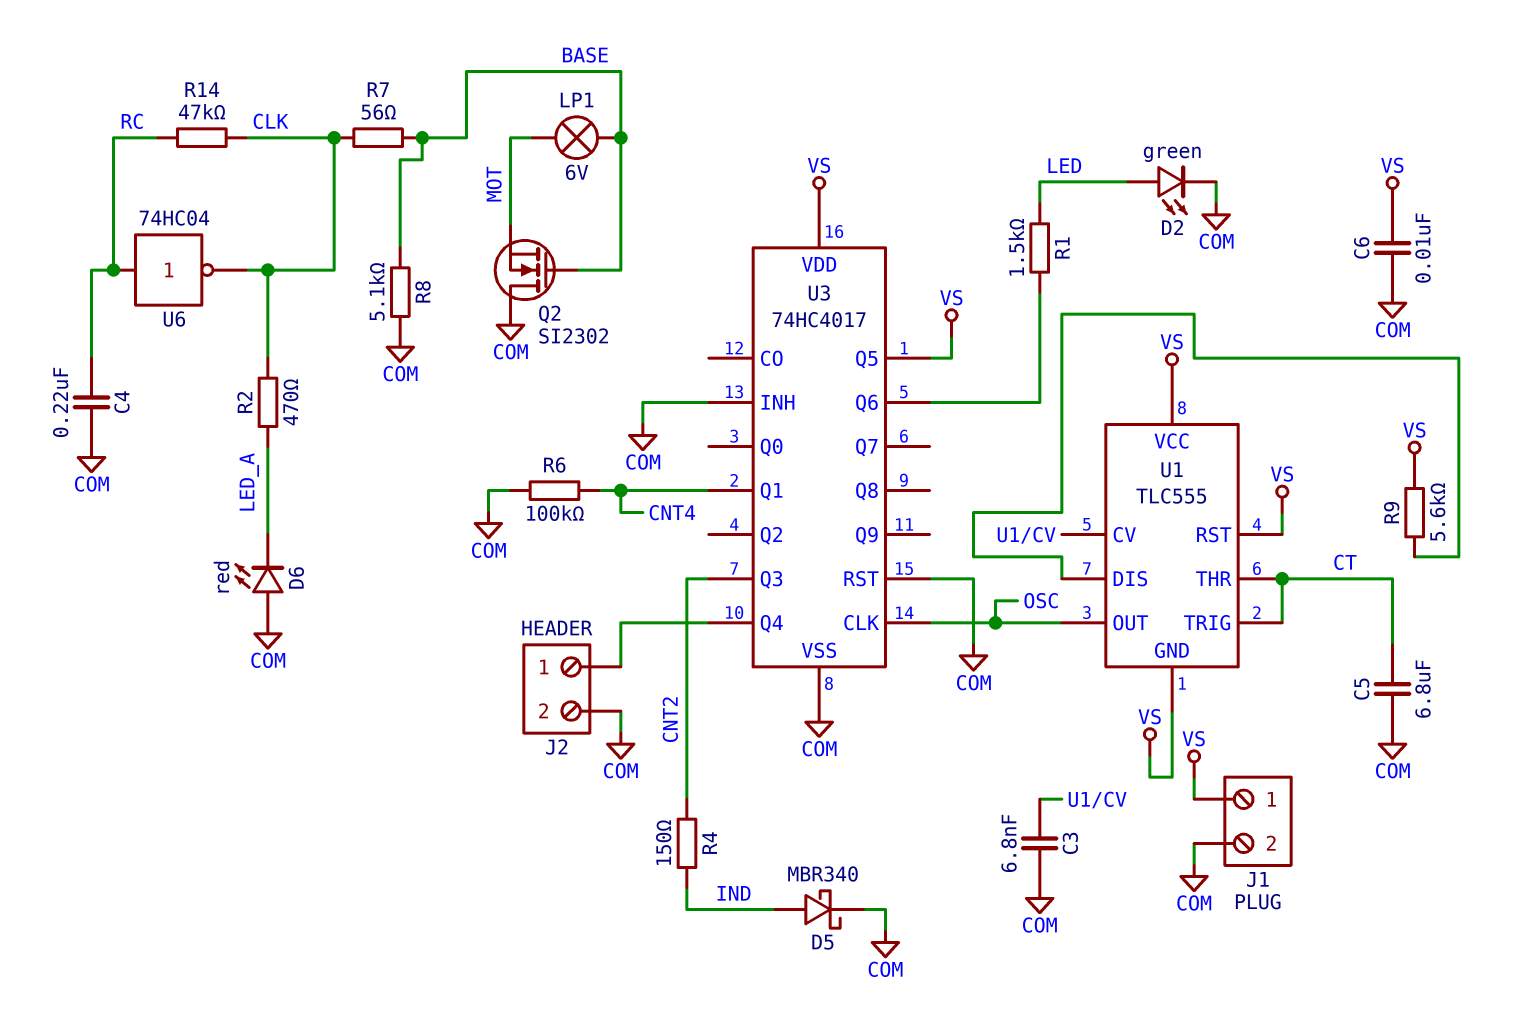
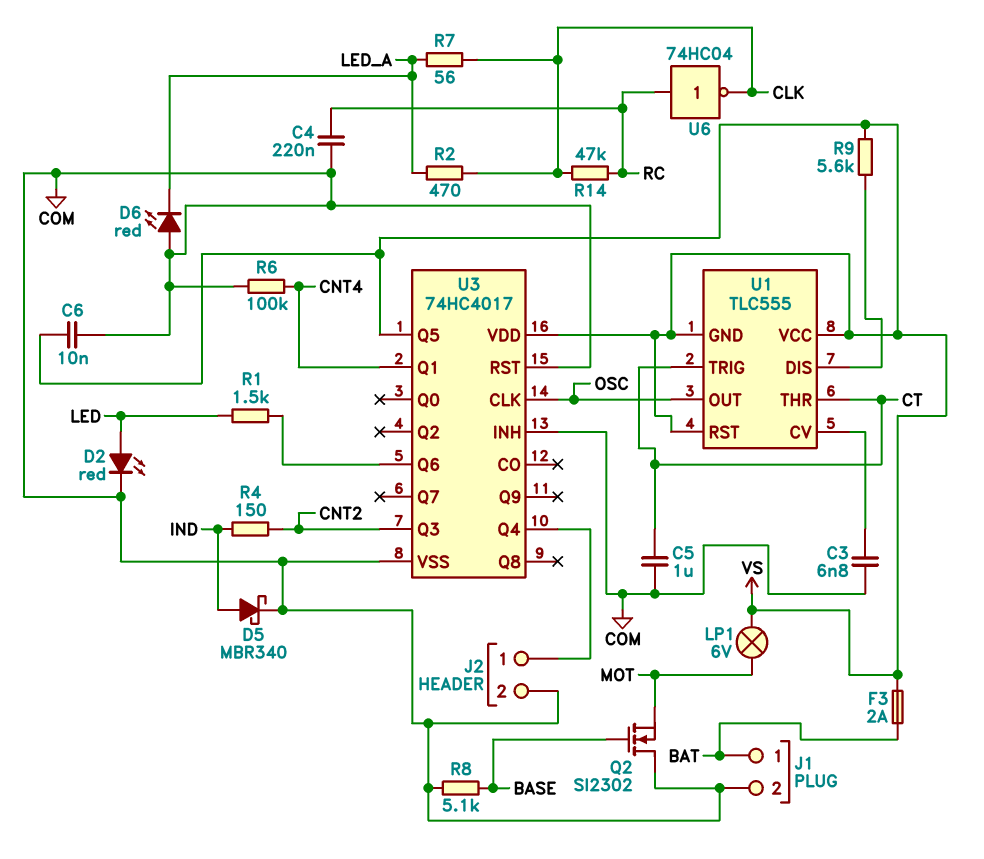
C5: 6.8uF (COM, CT) -> 1uF (COM, CT)
D2: LED green (A LED, K COM) -> LED red (A LED, K COM)
F3: none -> 2A (BAT, VS)
J1 pin 1: VS -> BAT
LP1: lamp 6V (BASE, MOT) -> lamp 6V (MOT, VS)
R7: 56 (BASE, CLK) -> 56 (CLK, LED_A)

